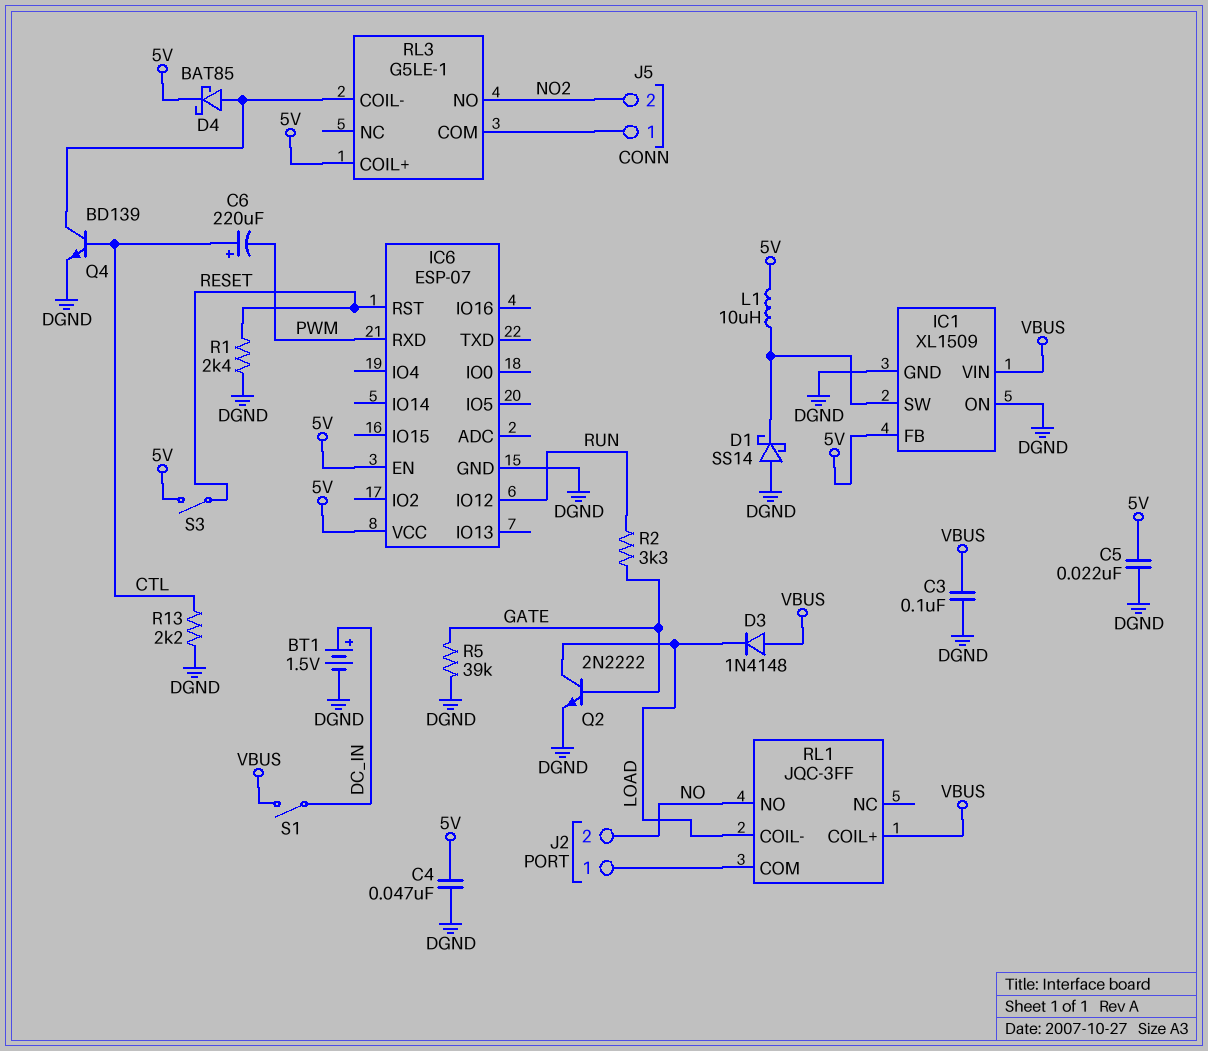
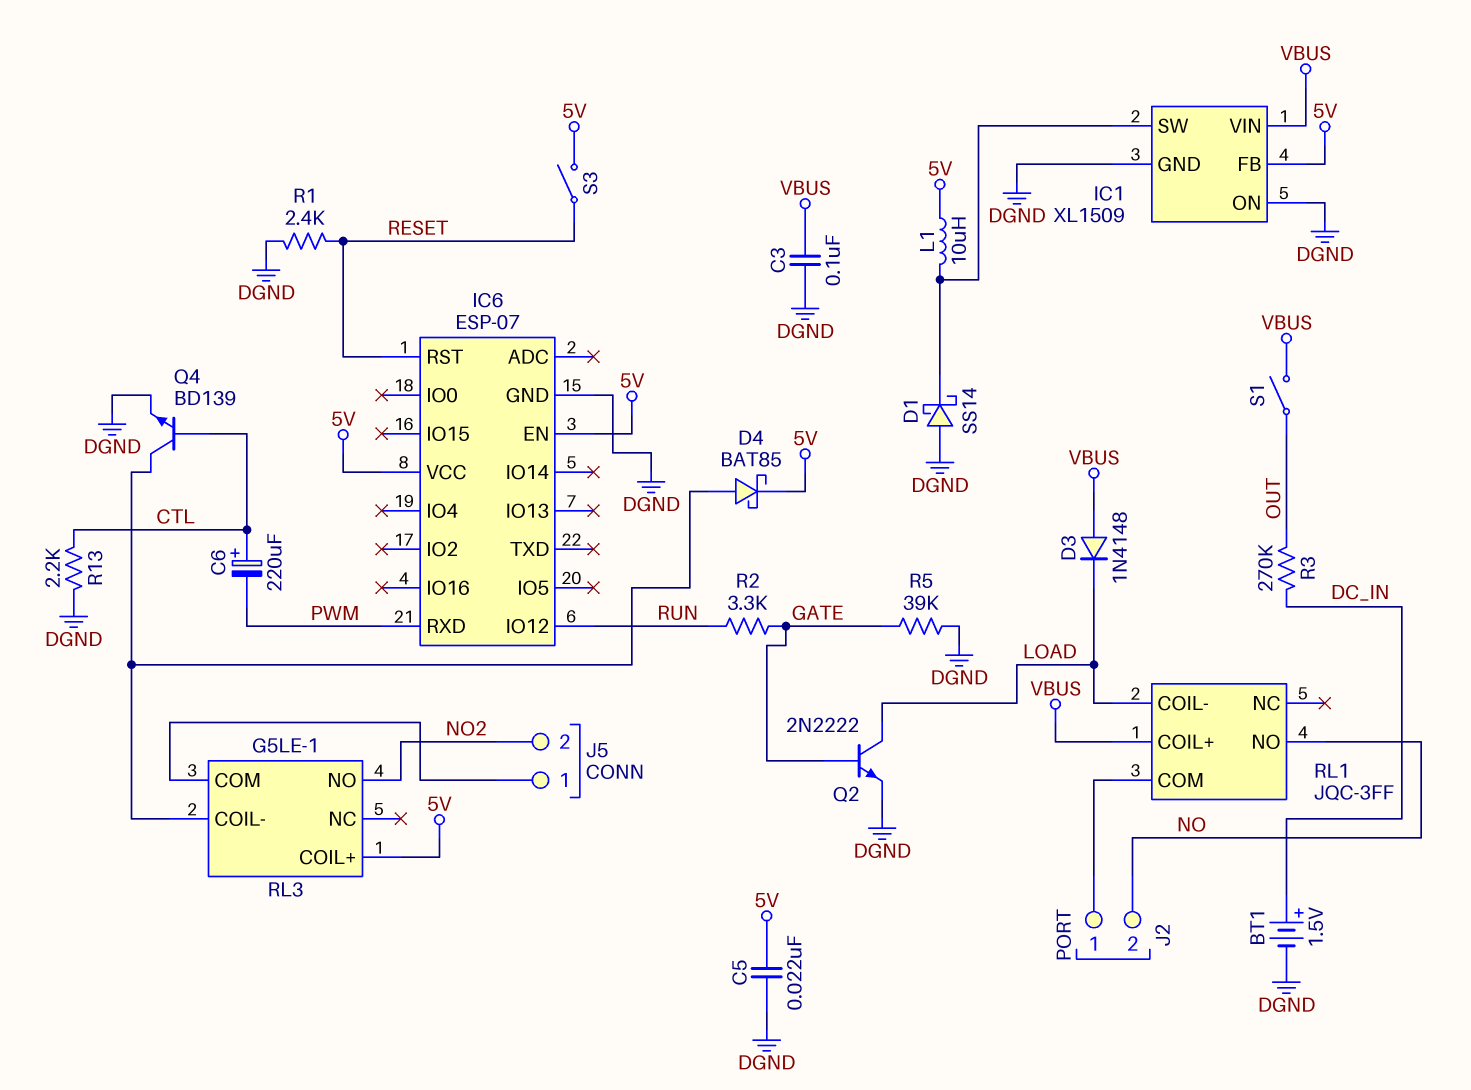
C4: 47nF (5V, DGND) -> none
R3: none -> 270k (DC_IN, OUT)
S1: switch (DC_IN, VBUS) -> switch (OUT, VBUS)

